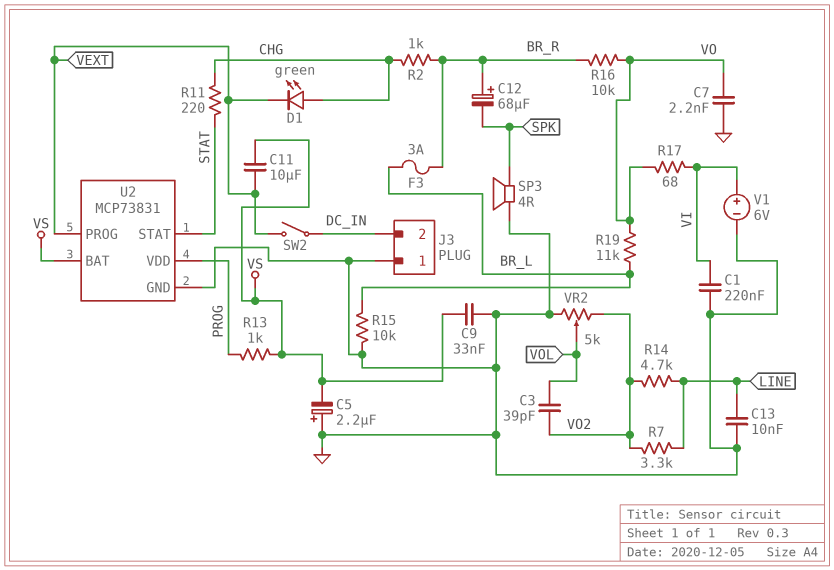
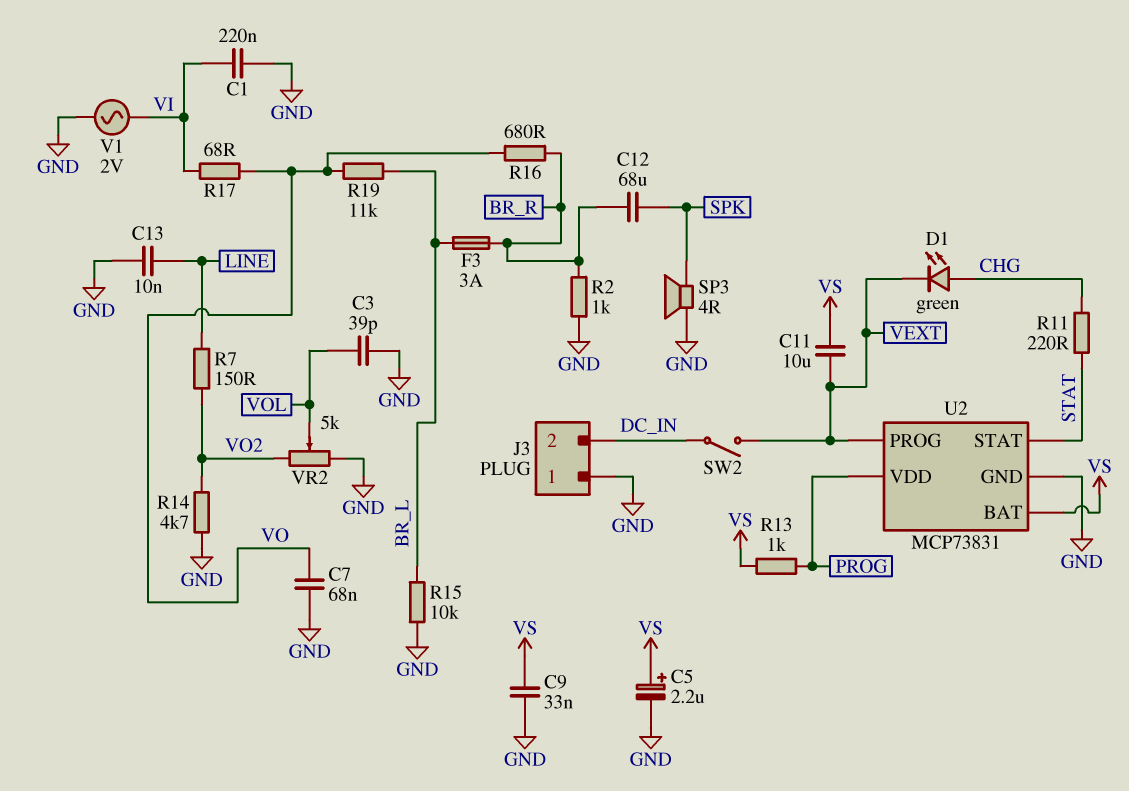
C3: 39pF (VO2, VOL) -> 39pF (GND, VOL)
C5: 2.2uF (plus GND, minus VS) -> 2.2uF (plus VS, minus GND)
C7: 2.2nF (GND, VO) -> 68nF (GND, VO)
C12: 68uF (plus BR_R, minus SPK) -> 68uF (BR_R, SPK)
R2: 1k (BR_R, CHG) -> 1k (BR_R, GND)
R7: 3.3k (LINE, VO2) -> 150 (LINE, VO2)
R14: 4.7k (LINE, VO2) -> 4.7k (GND, VO2)
R16: 10k (BR_R, VO) -> 680 (BR_R, VO)
V1: 6V (plus VI, minus GND) -> AC 2V (GND, VI)

